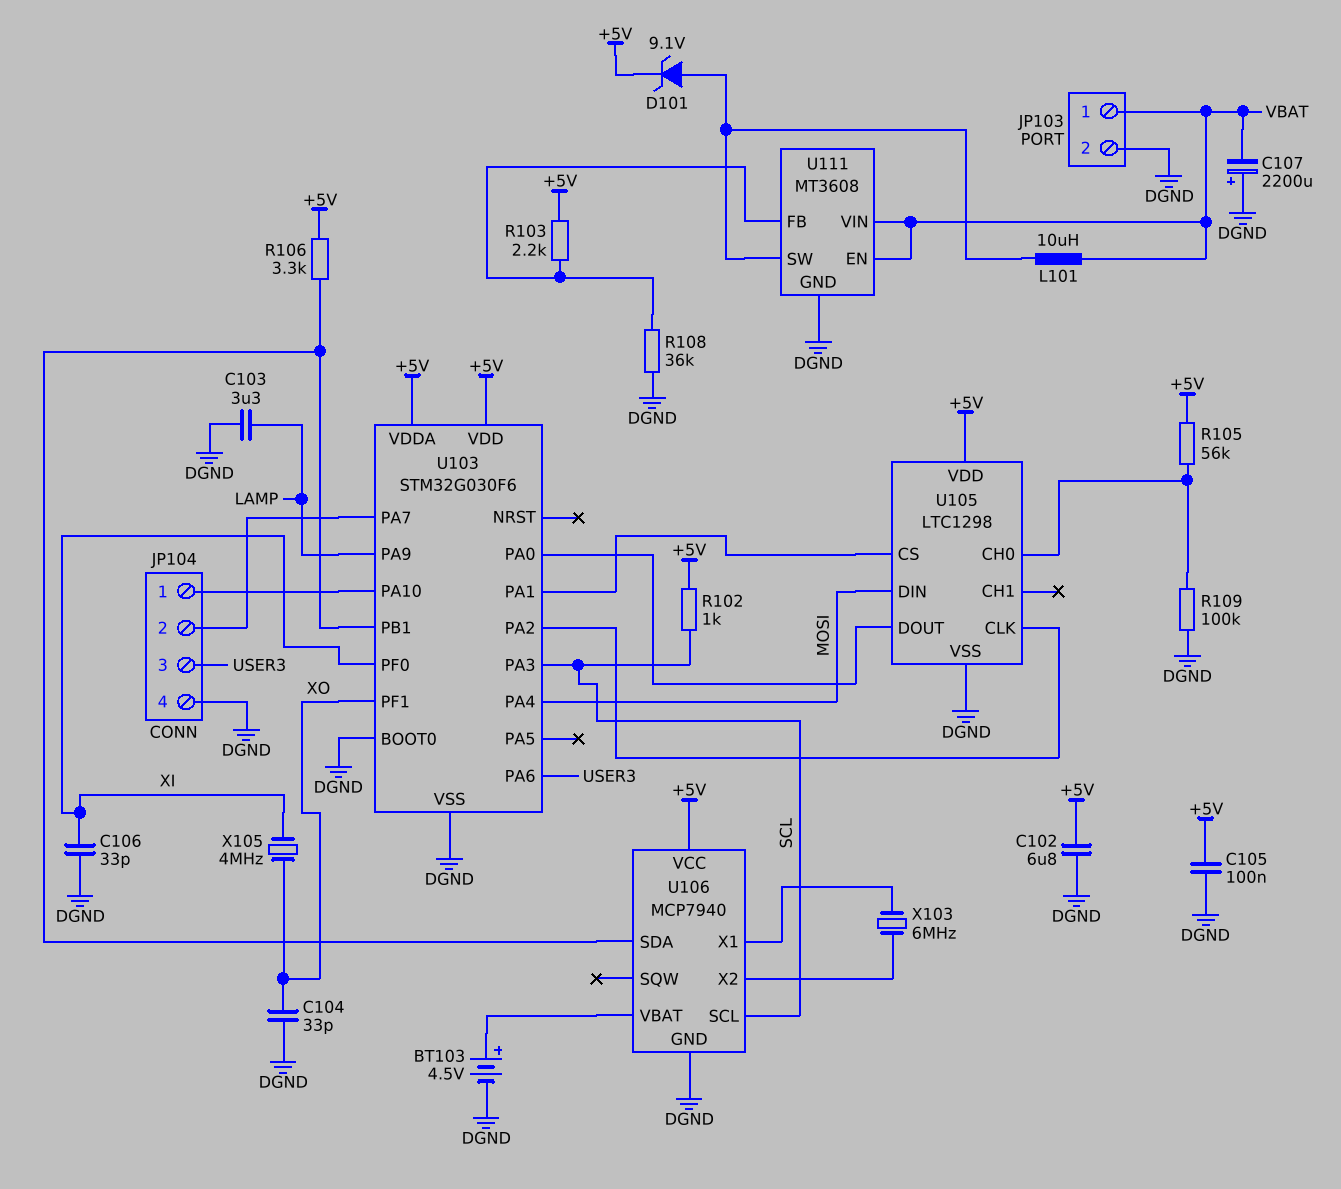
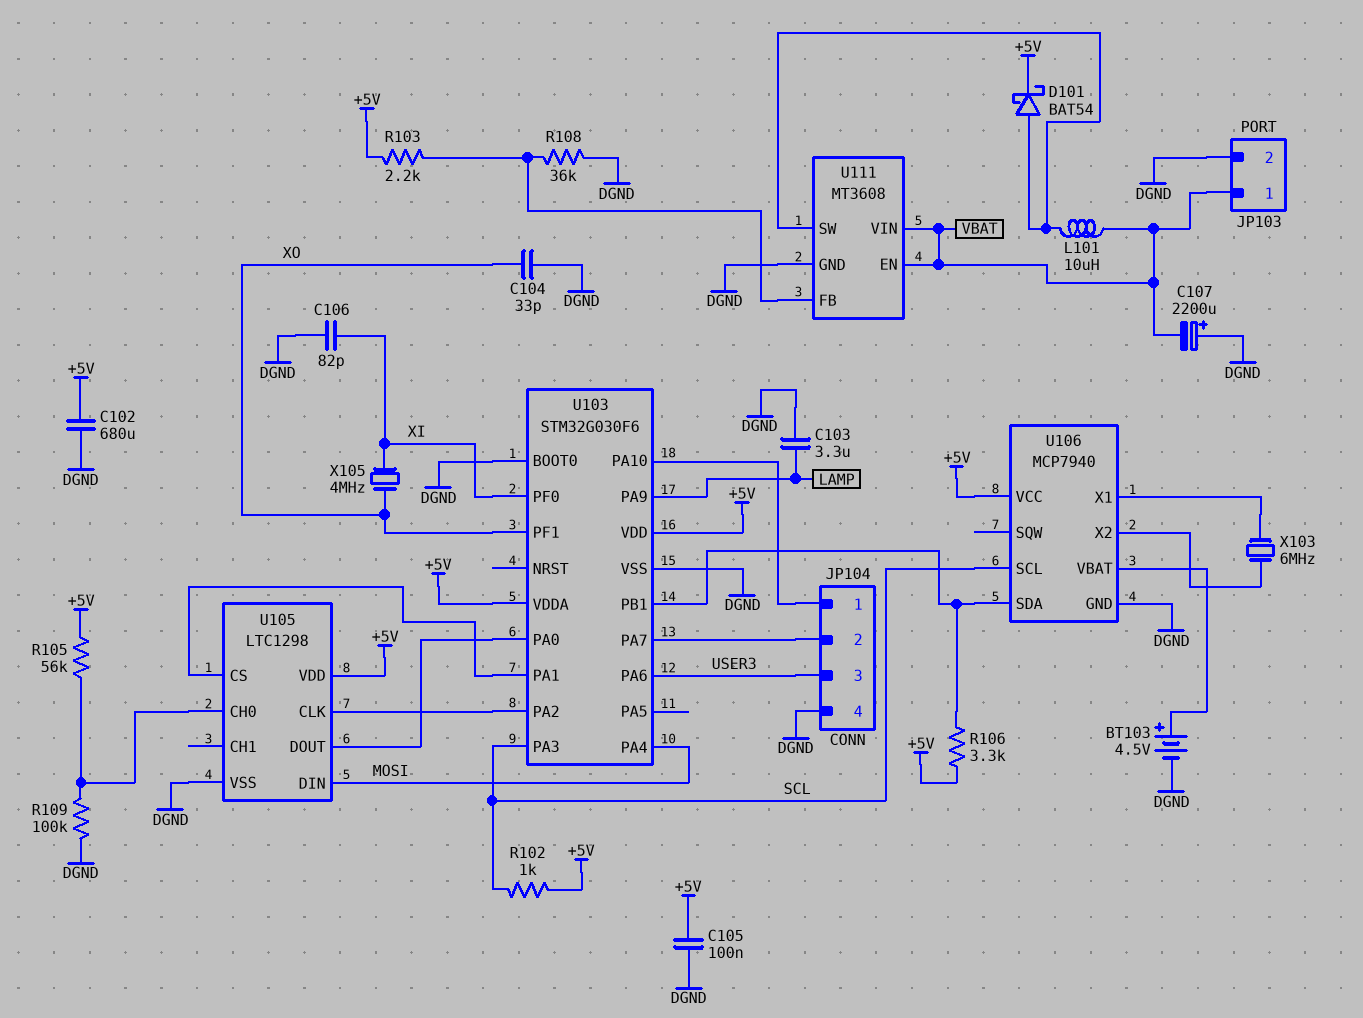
C102: 6.8uF (+5V, DGND) -> 680uF (+5V, DGND)
C106: 33pF (DGND, XI) -> 82pF (DGND, XI)
D101: zener 9.1V (A U111/SW, K +5V) -> schottky BAT54 (A U111/SW, K +5V)

